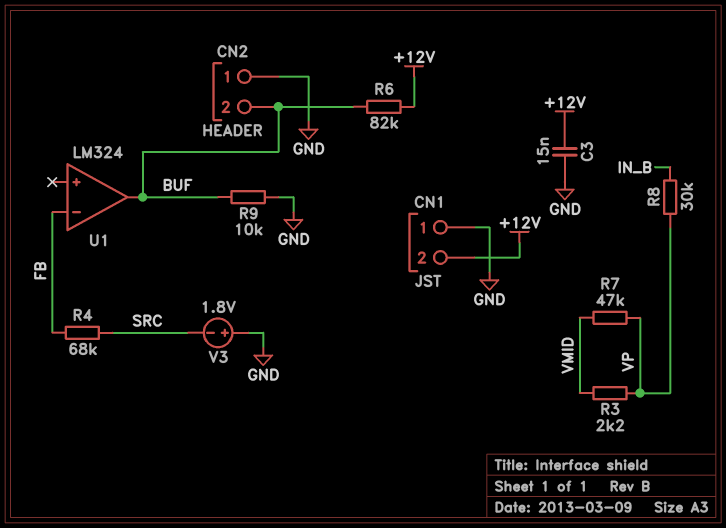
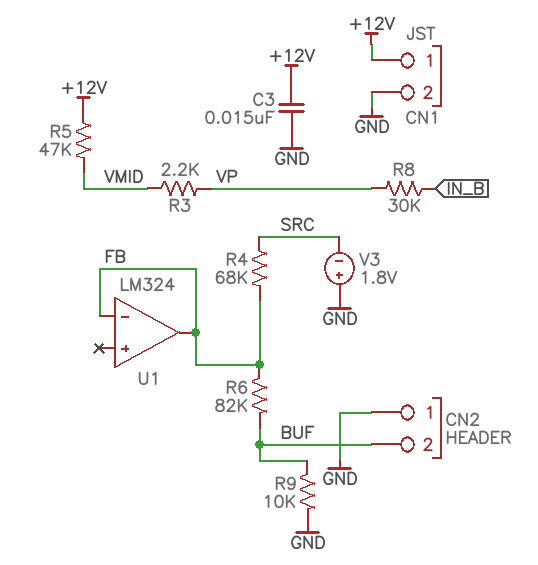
CN1 pin 1: GND -> +12V
CN1 pin 2: +12V -> GND
R5: none -> 47k (+12V, VMID)
R6: 82k (+12V, BUF) -> 82k (BUF, FB)
R7: 47k (VMID, VP) -> none
U1 pin out: BUF -> FB

